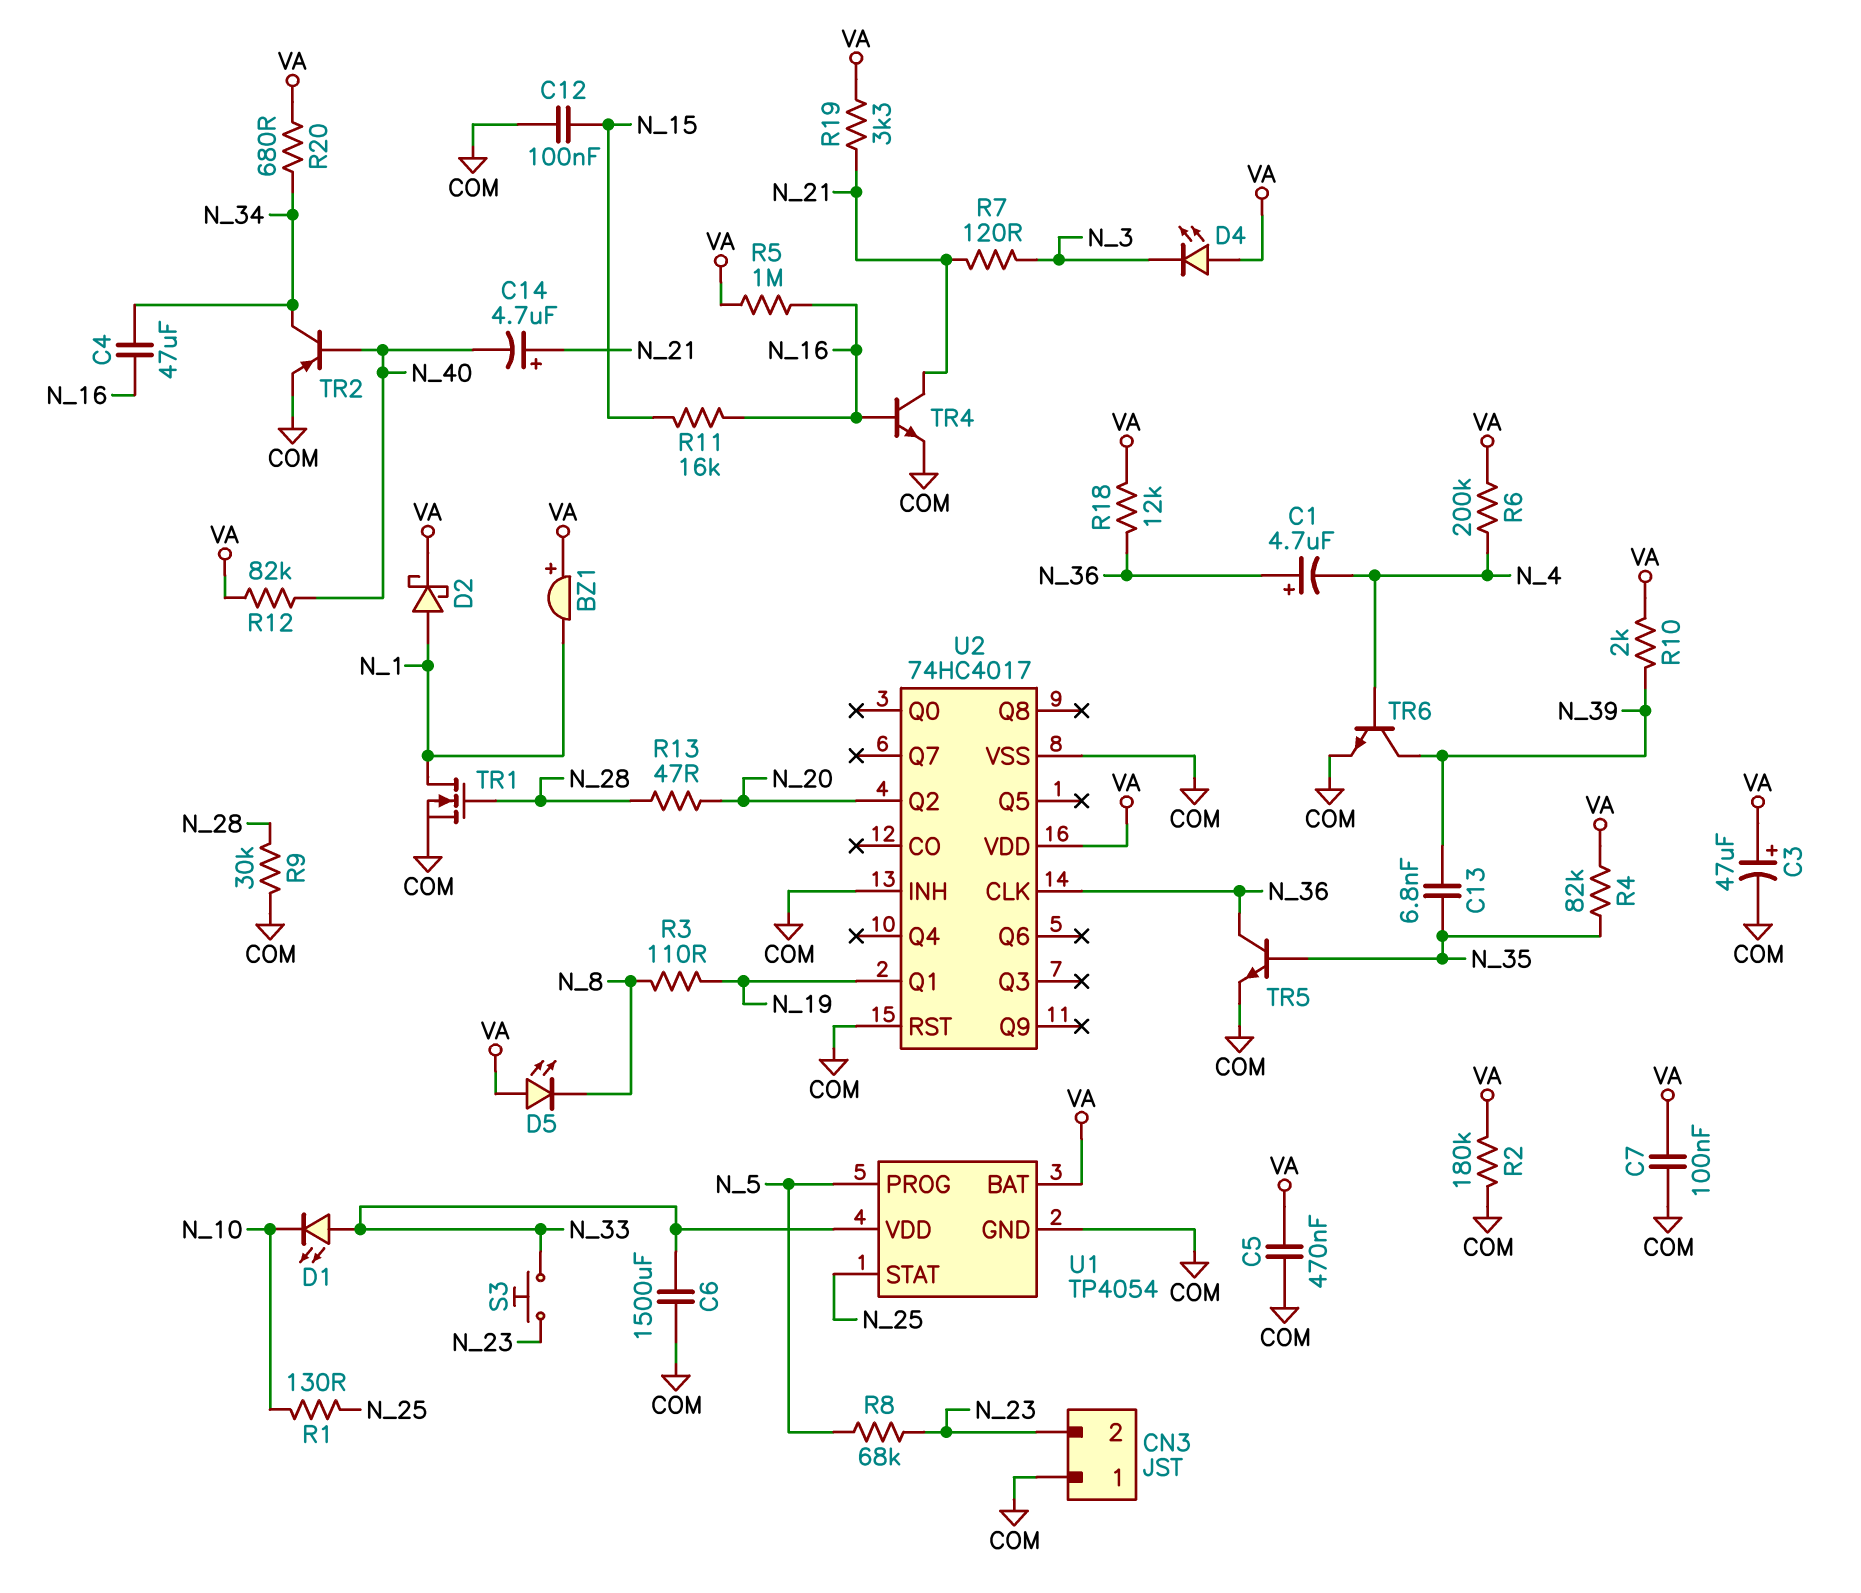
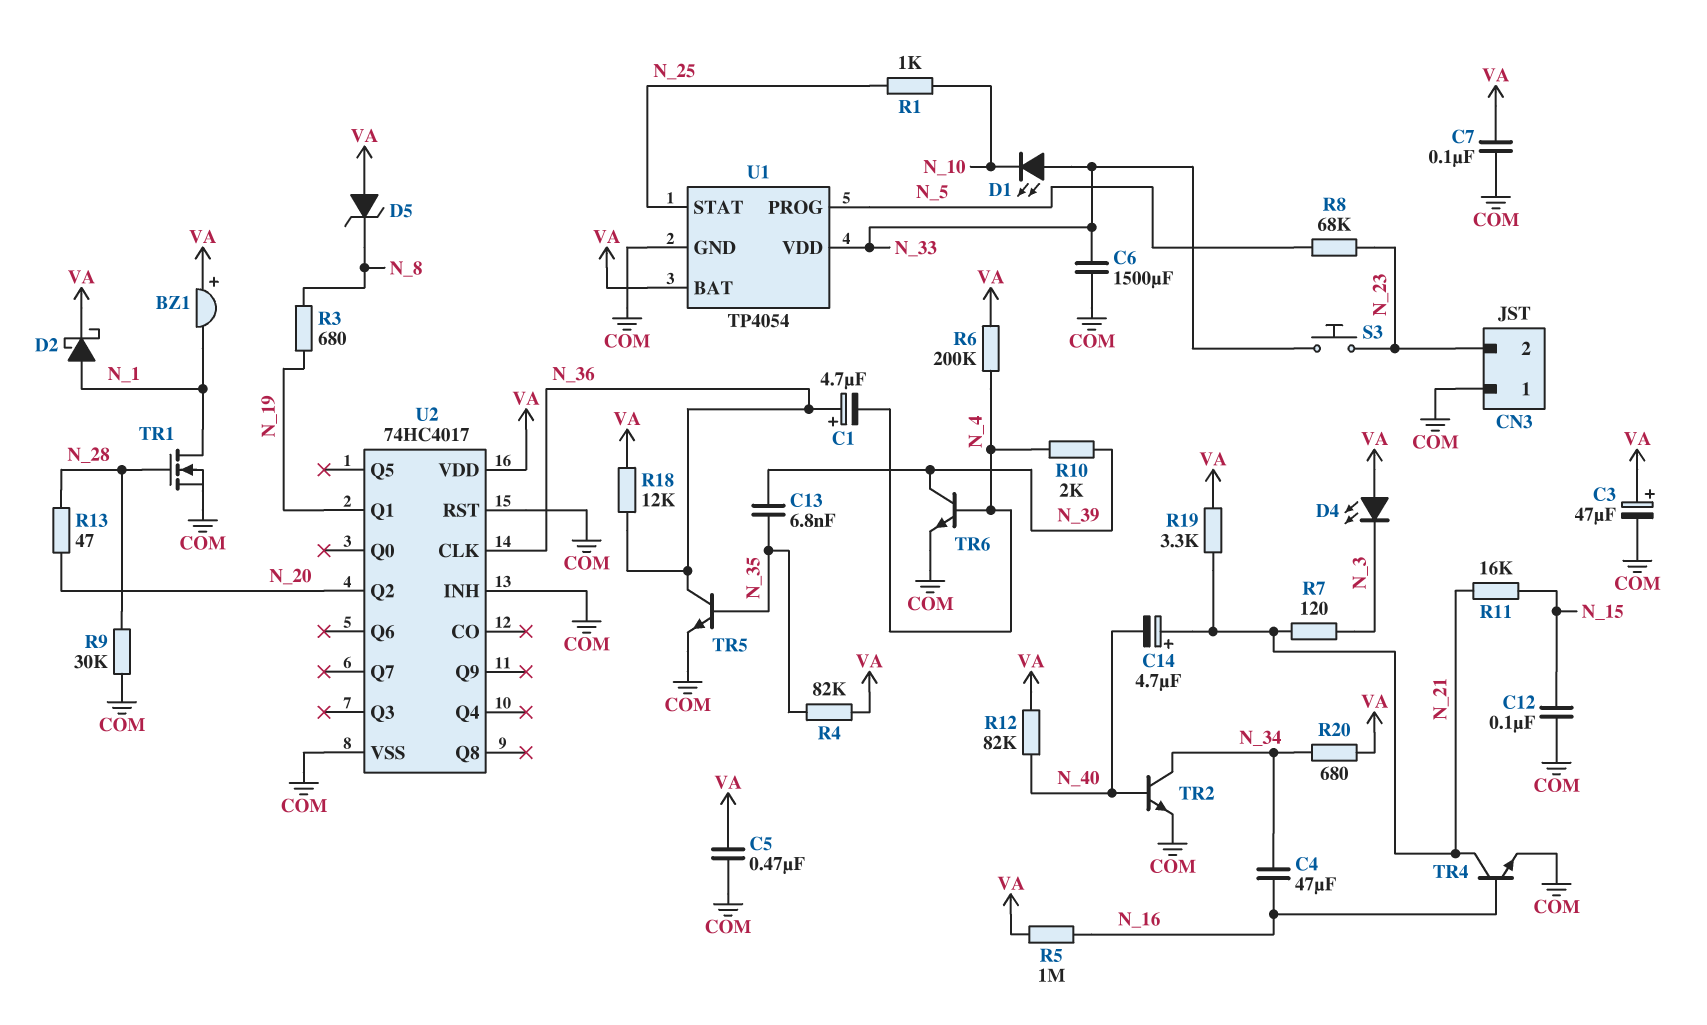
D5: LED (A VA, K N_8) -> zener (A VA, K N_8)
R1: 130 (N_10, N_25) -> 1k (N_10, N_25)
R2: 180k (COM, VA) -> none
R3: 110 (N_8, N_19) -> 680 (N_8, N_19)
R10: 2k (N_39, VA) -> 2k (N_4, N_39)
R11: 16k (N_15, N_16) -> 16k (N_15, N_21)
TR2: PNP (B N_40, C N_34, E COM) -> NPN (B N_40, C N_34, E COM)

